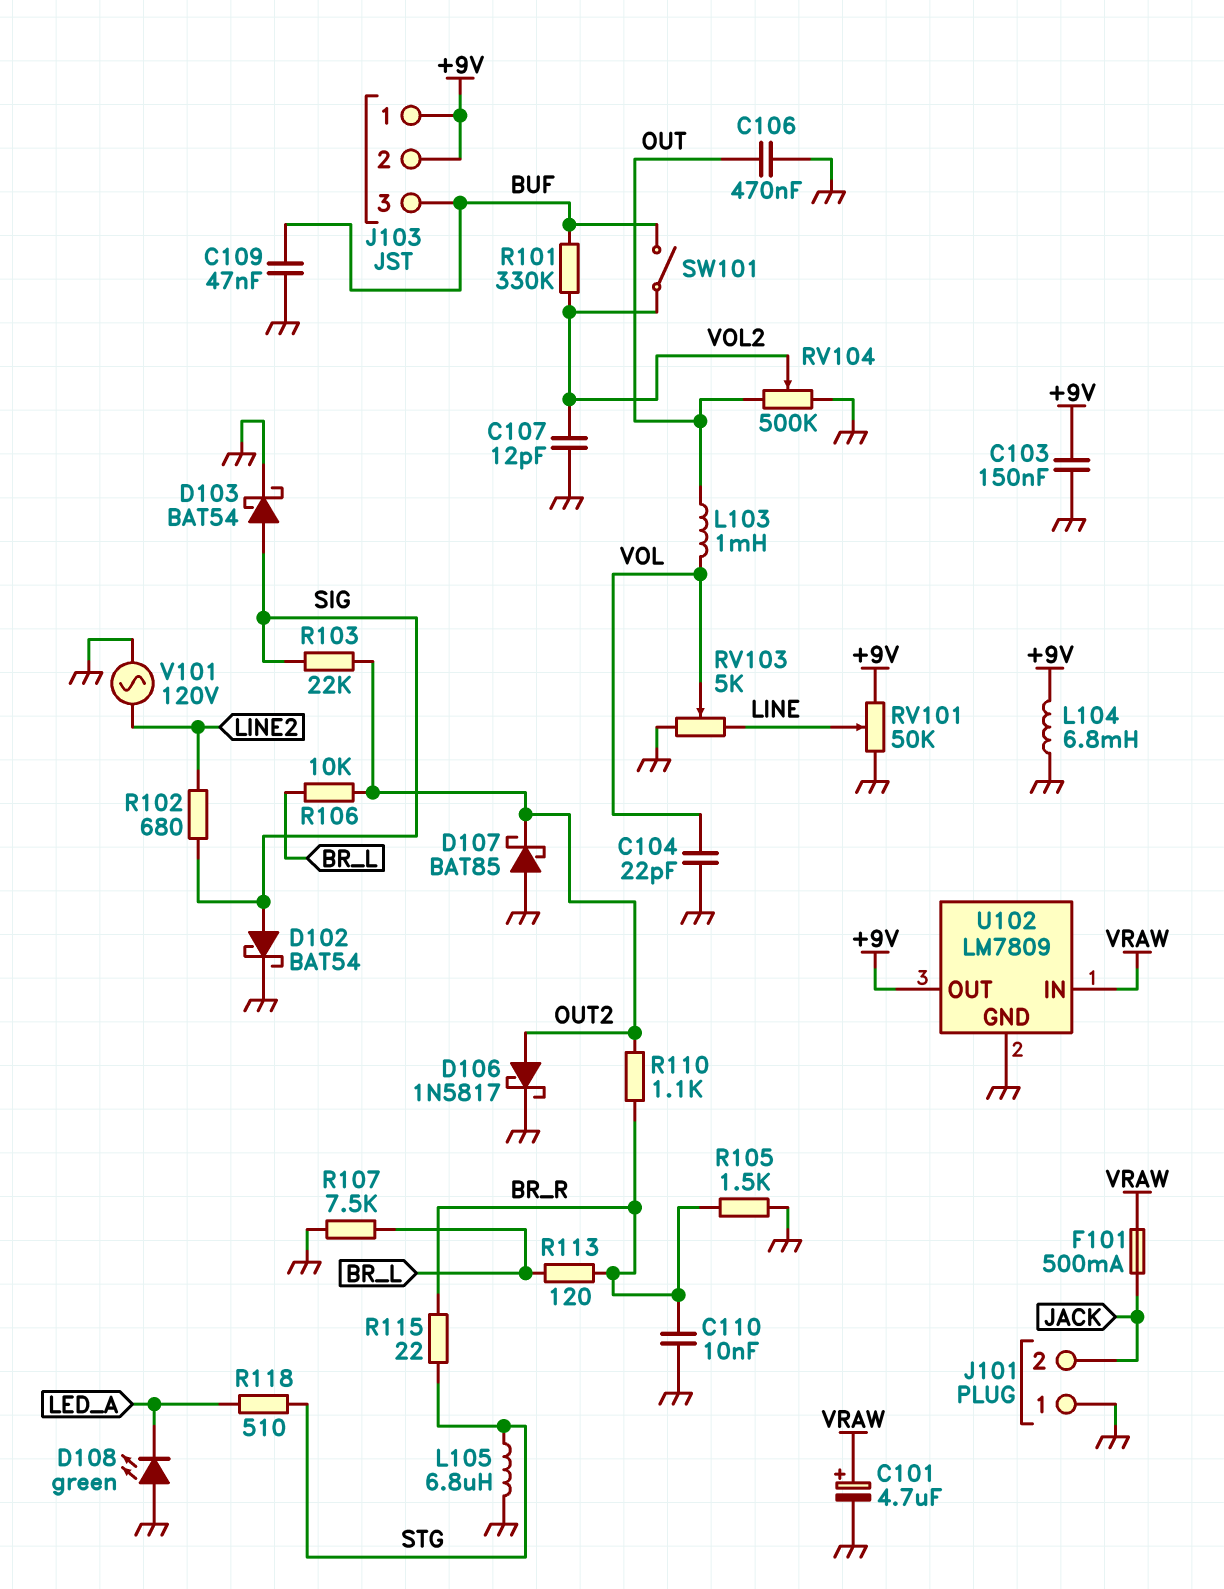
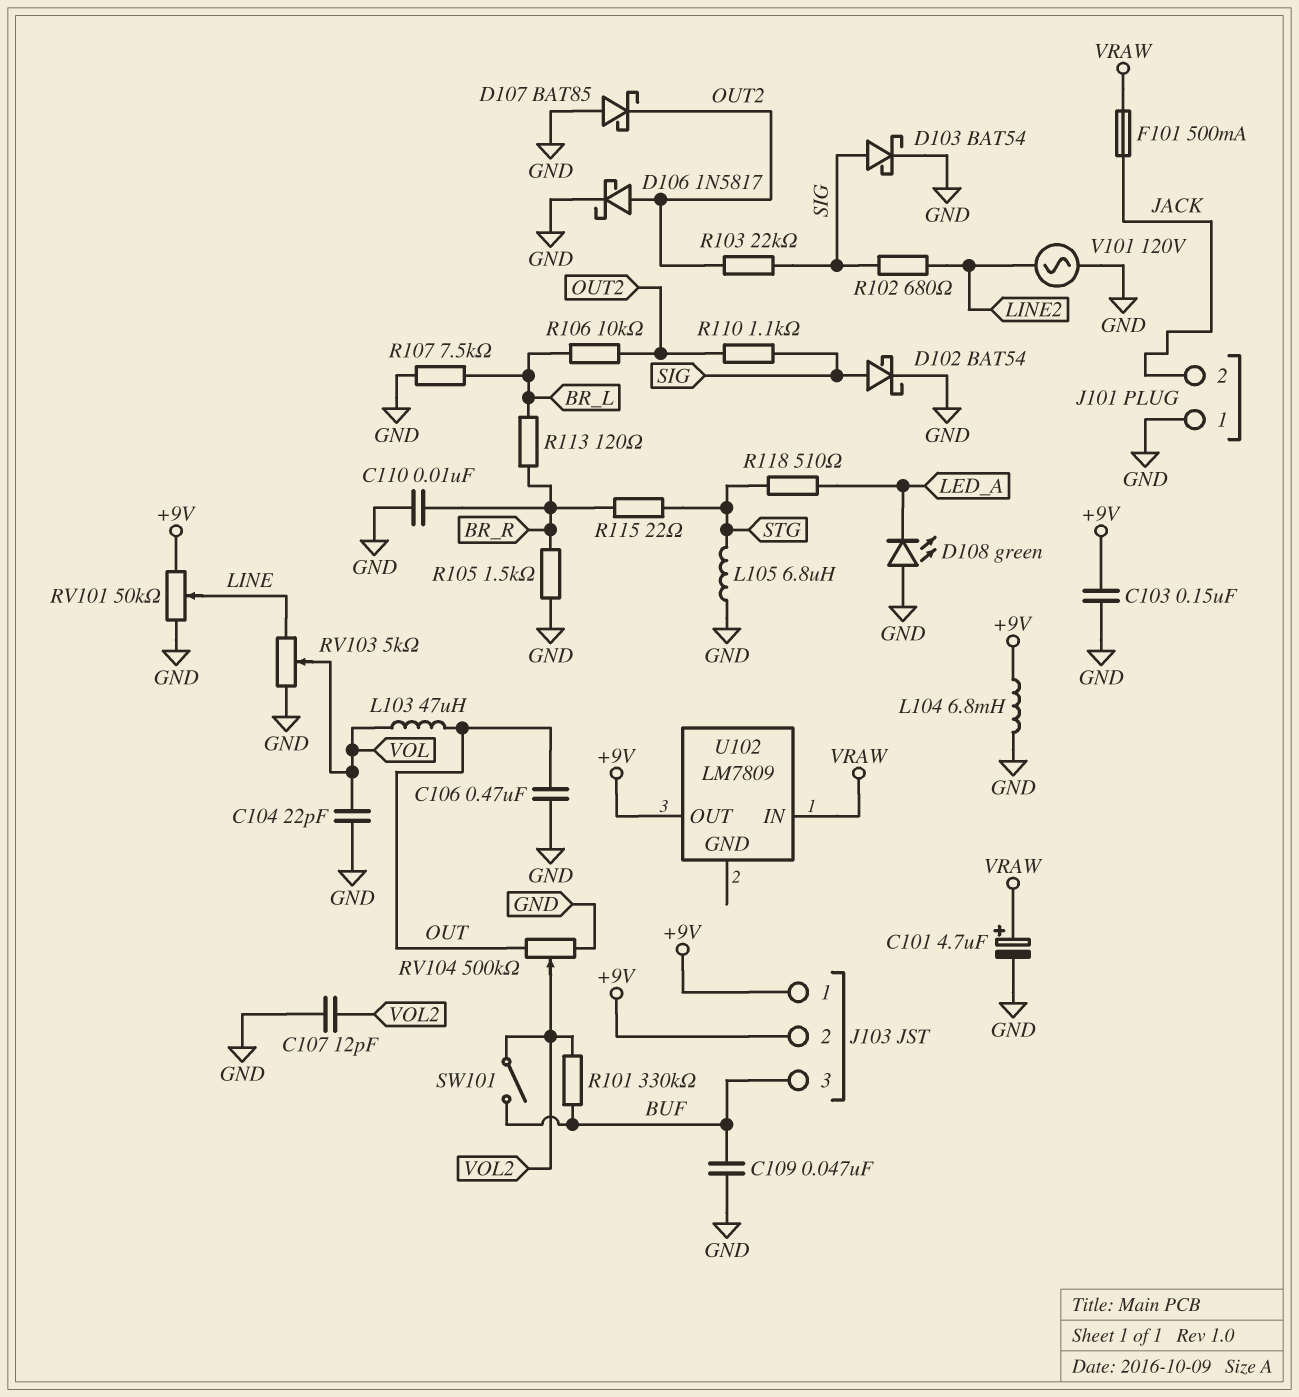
L103: 1mH (OUT, VOL) -> 47uH (OUT, VOL)
R110: 1.1k (BR_R, OUT2) -> 1.1k (OUT2, SIG)
U102 pin GND: GND -> none

